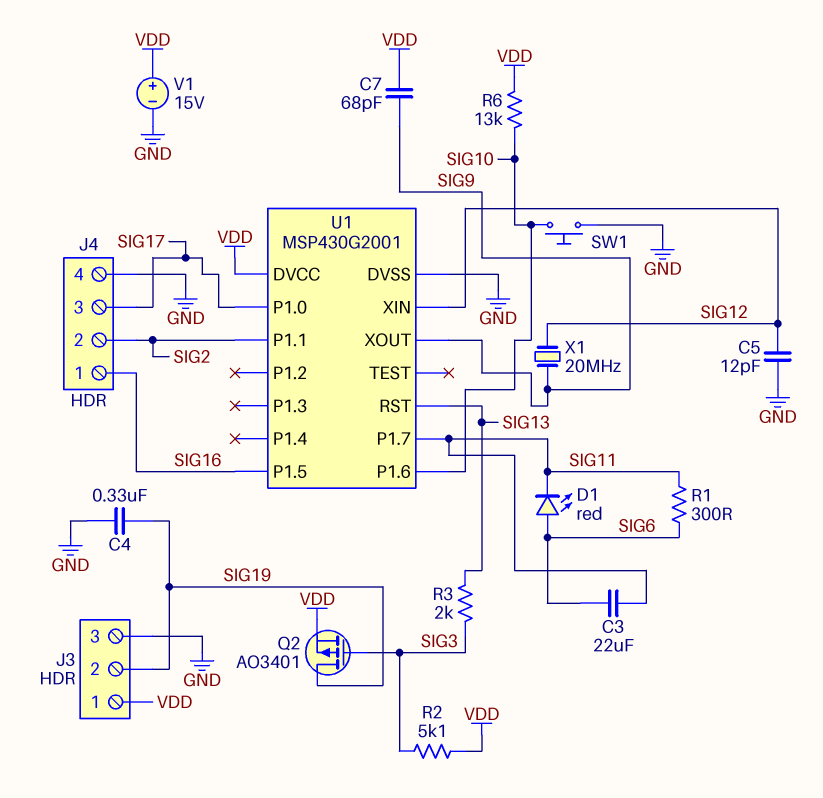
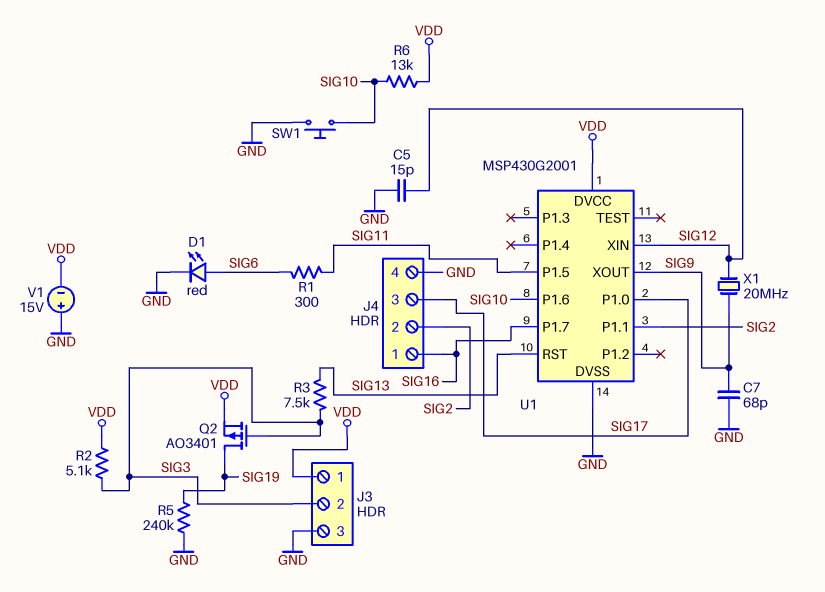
C3: 22uF (SIG6, SIG11) -> none
C4: 330nF (GND, SIG19) -> none
C5: 12pF (GND, SIG12) -> 15pF (GND, SIG12)
C7: 68pF (SIG9, VDD) -> 68pF (GND, SIG9)
D1: LED red (A SIG6, K SIG11) -> LED red (A SIG6, K GND)
J3 pin 2: SIG19 -> SIG3
R3: 2k (SIG3, SIG13) -> 7.5k (SIG3, SIG13)
R5: none -> 240k (GND, SIG19)
U1 pin P1.5: SIG16 -> SIG11
U1 pin P1.7: SIG11 -> SIG16
V1: 15V (plus VDD, minus GND) -> 15V (plus GND, minus VDD)

